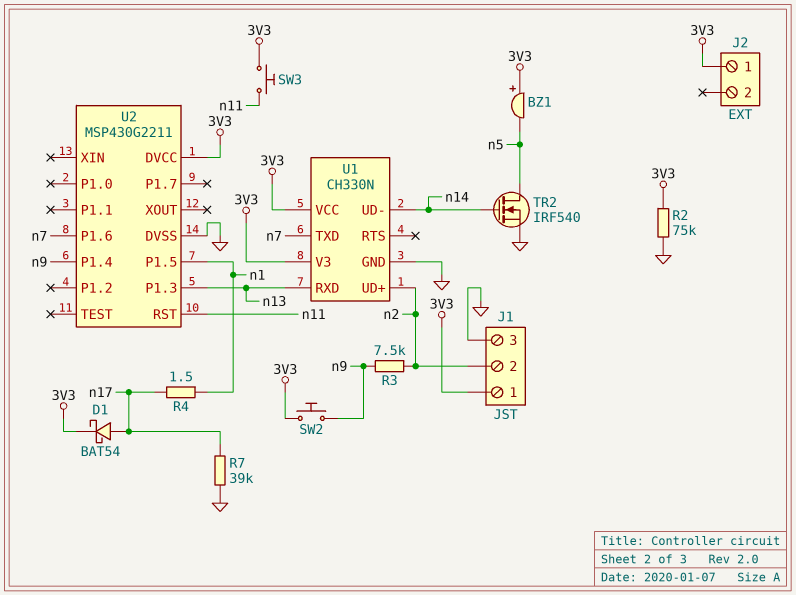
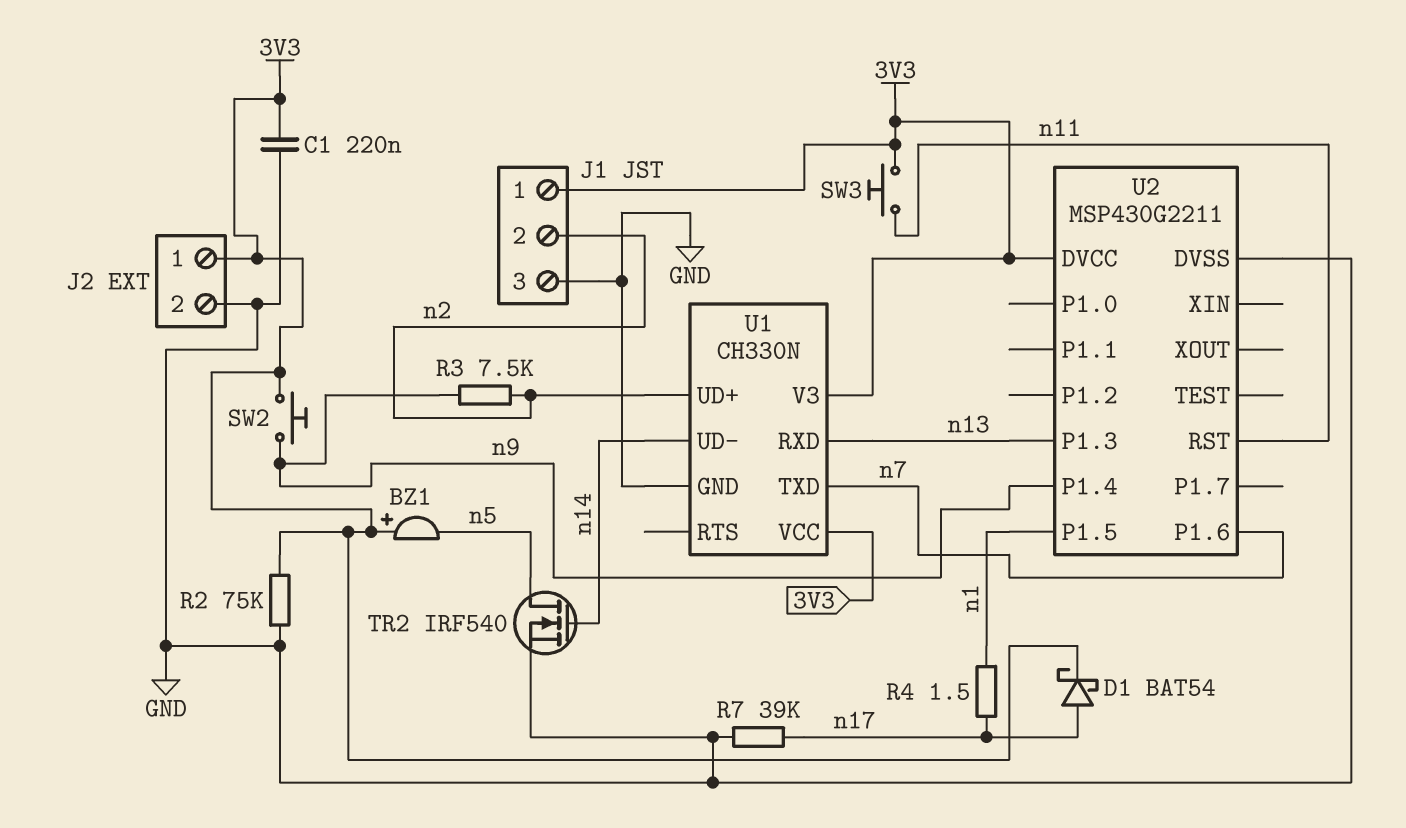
C1: none -> 220nF (3V3, GND)
J2 pin 2: none -> GND

